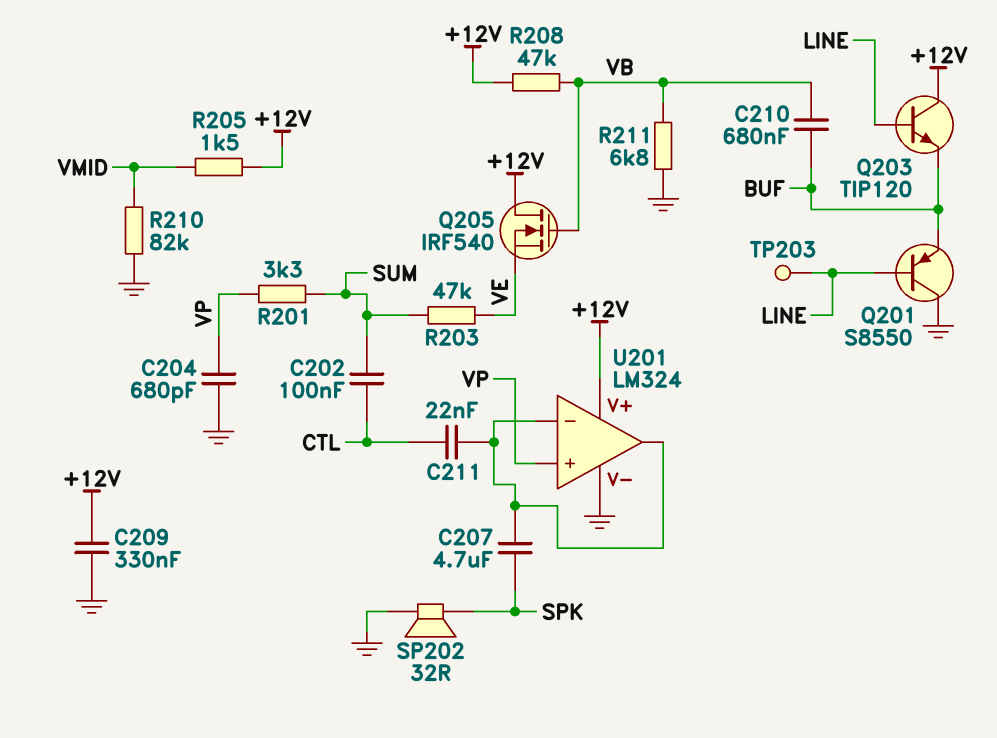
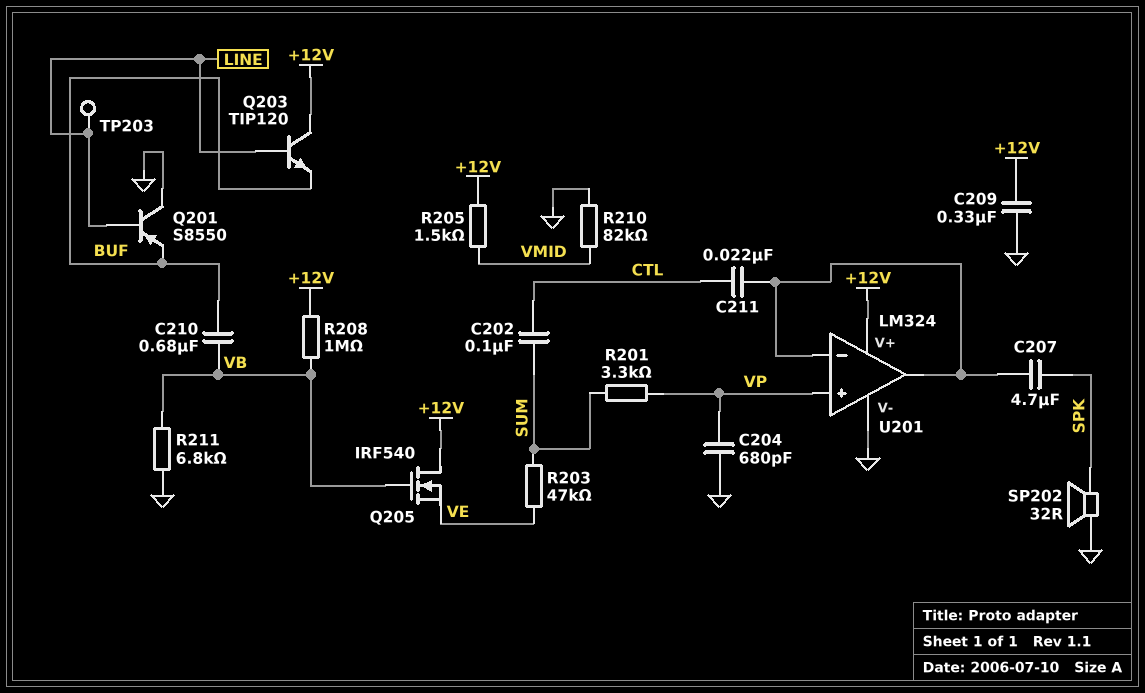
R208: 47k (+12V, VB) -> 1M (+12V, VB)

